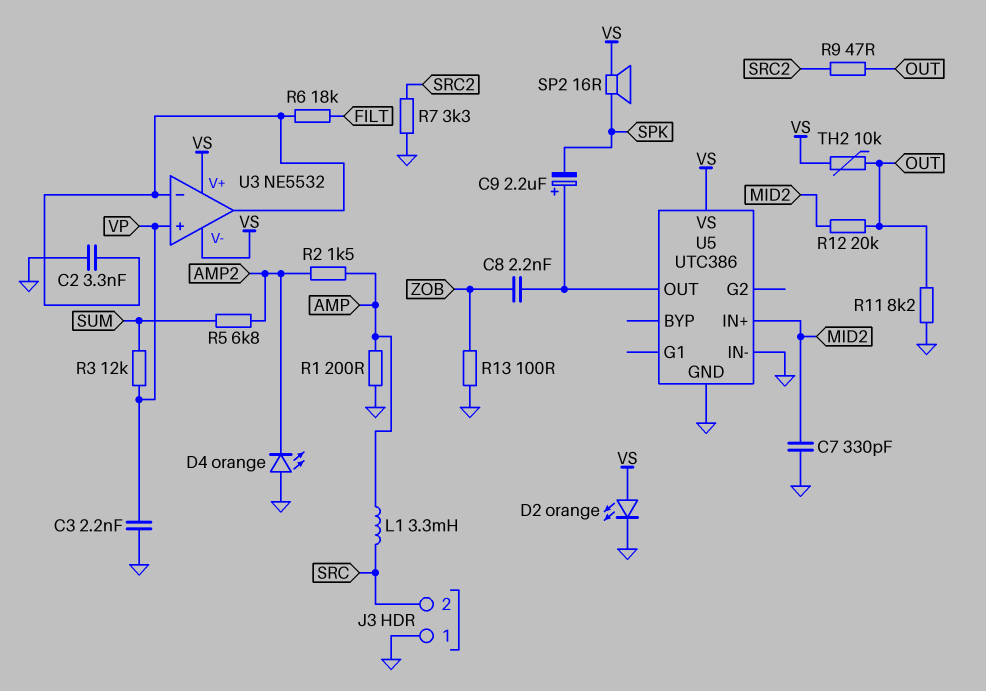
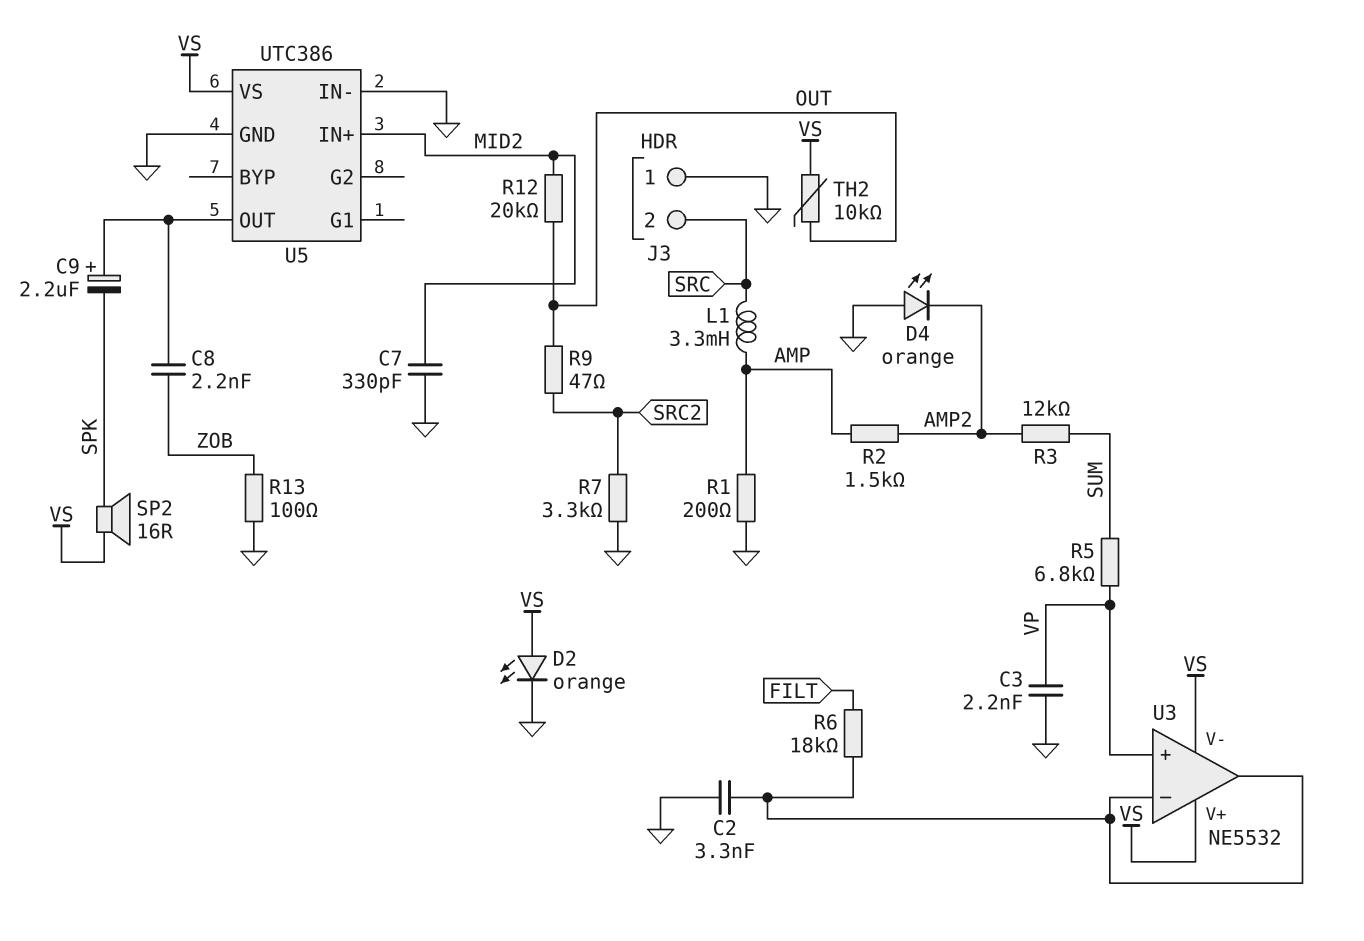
R3: 12k (SUM, VP) -> 12k (AMP2, SUM)
R5: 6.8k (AMP2, SUM) -> 6.8k (SUM, VP)
R11: 8.2k (GND, OUT) -> none

